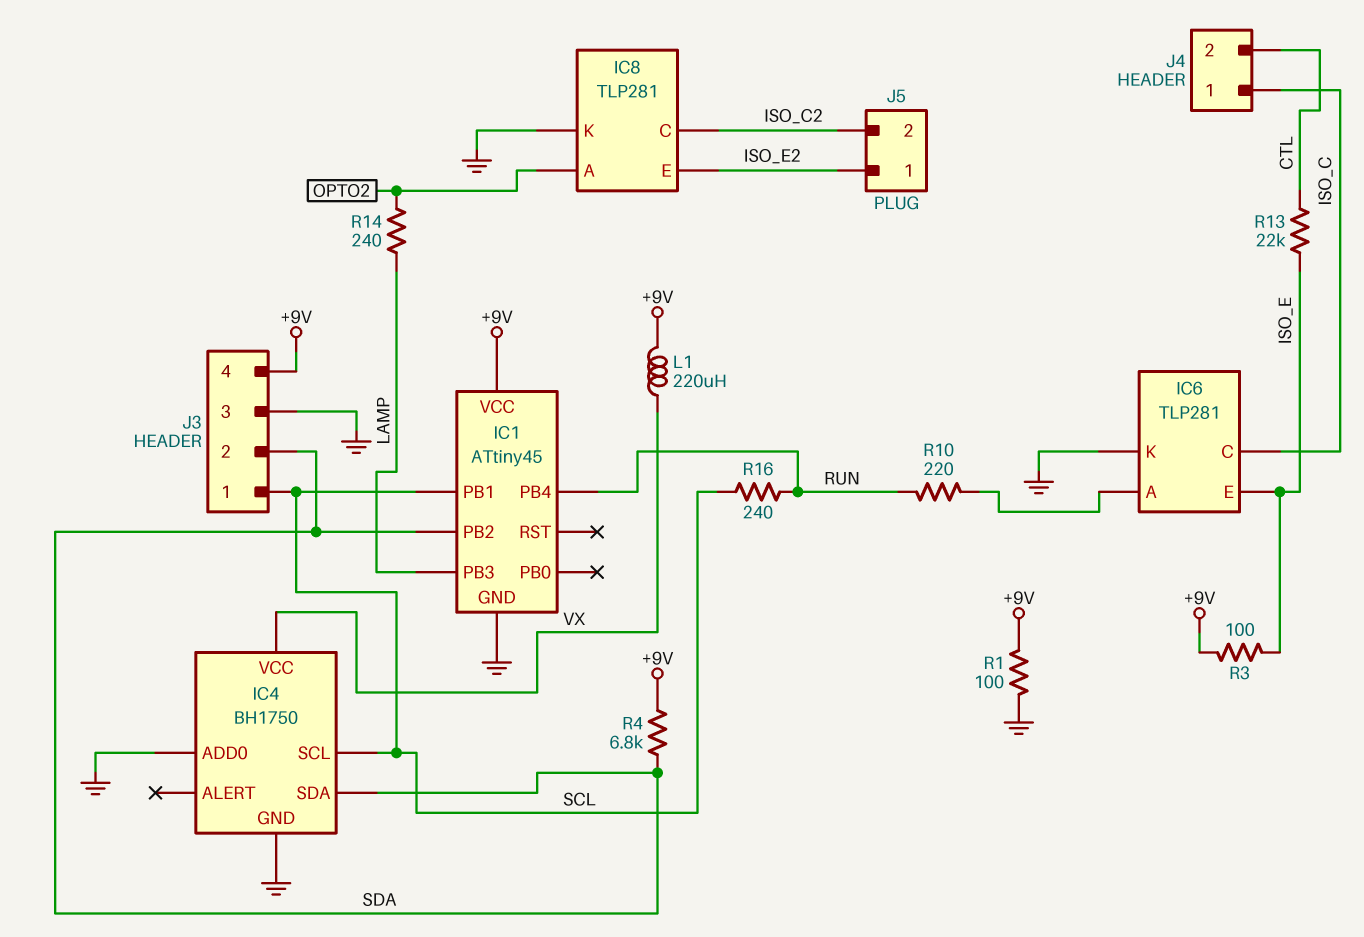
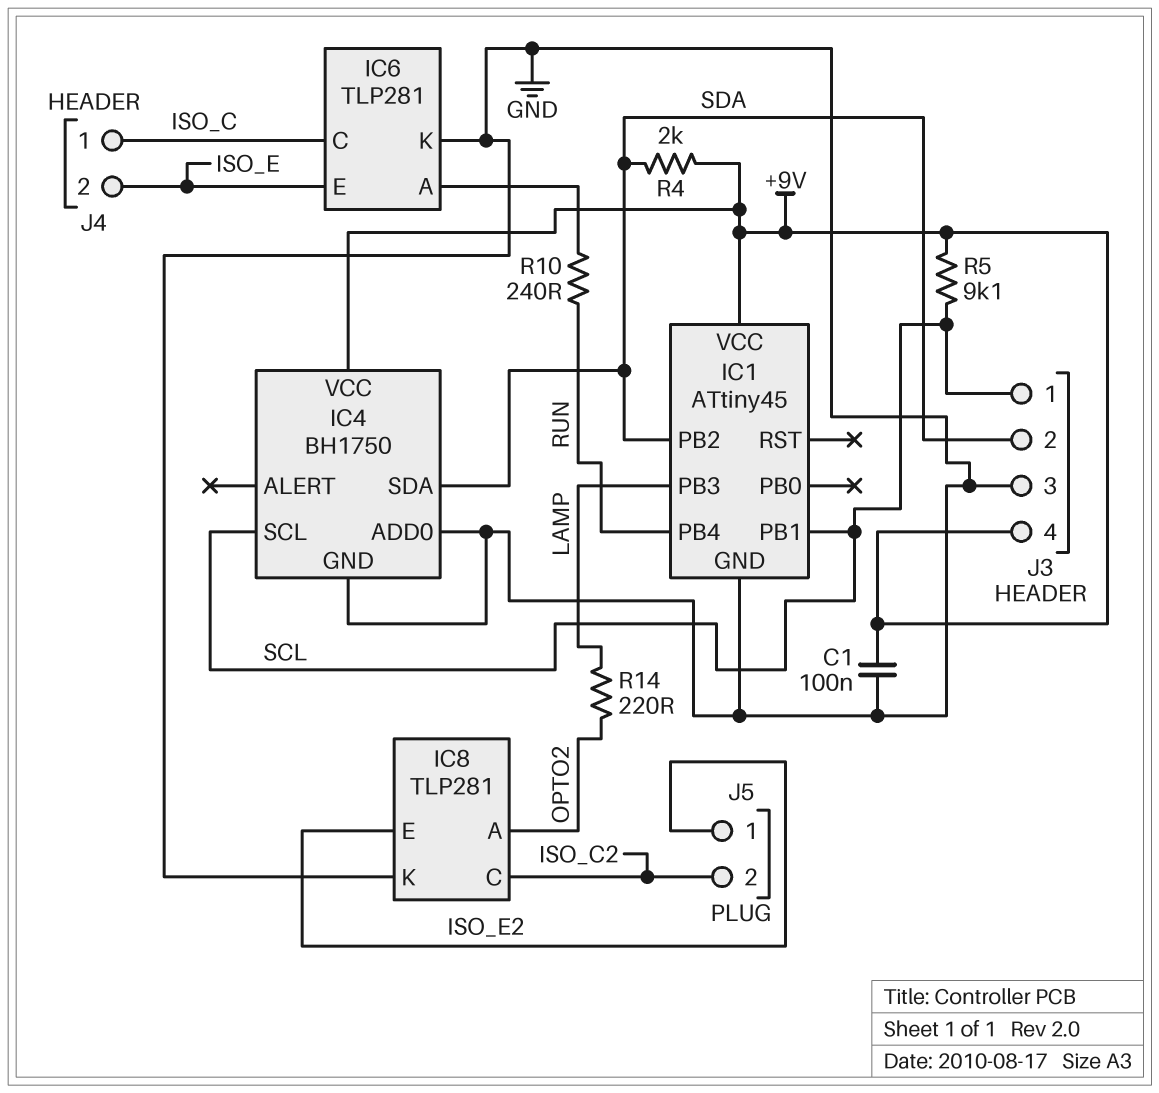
C1: none -> 100nF (+9V, GND)
IC4 pin VCC: VX -> +9V
J4 pin 2: CTL -> ISO_E
L1: 220uH (+9V, VX) -> none
R1: 100 (+9V, GND) -> none
R3: 100 (+9V, ISO_E) -> none
R4: 6.8k (+9V, SDA) -> 2k (+9V, SDA)
R5: none -> 9.1k (+9V, SCL)
R10: 220 (IC6/A, RUN) -> 240 (IC6/A, RUN)
R13: 22k (CTL, ISO_E) -> none
R14: 240 (LAMP, OPTO2) -> 220 (LAMP, OPTO2)
R16: 240 (RUN, SCL) -> none

